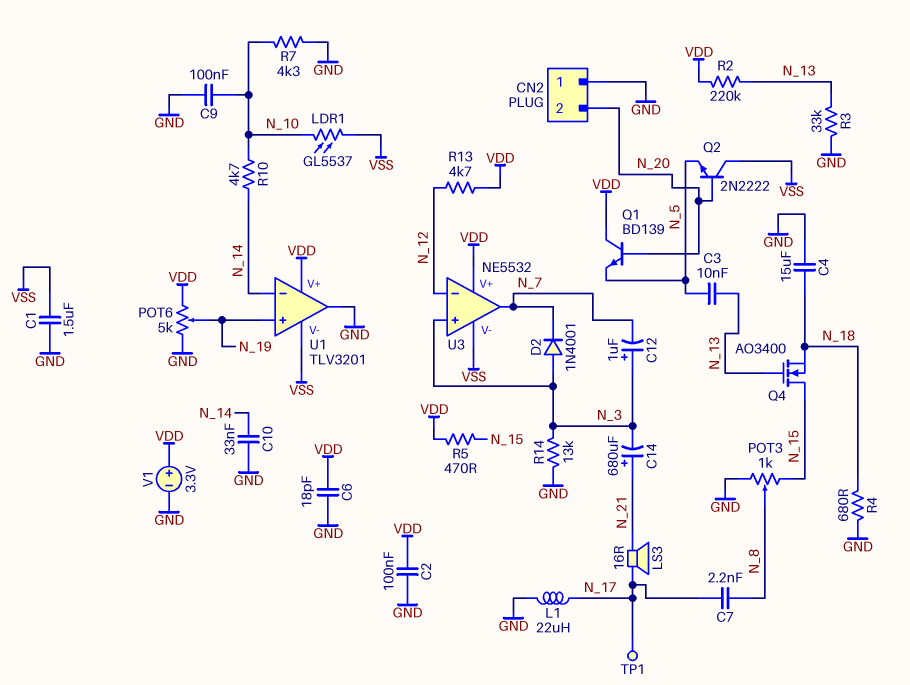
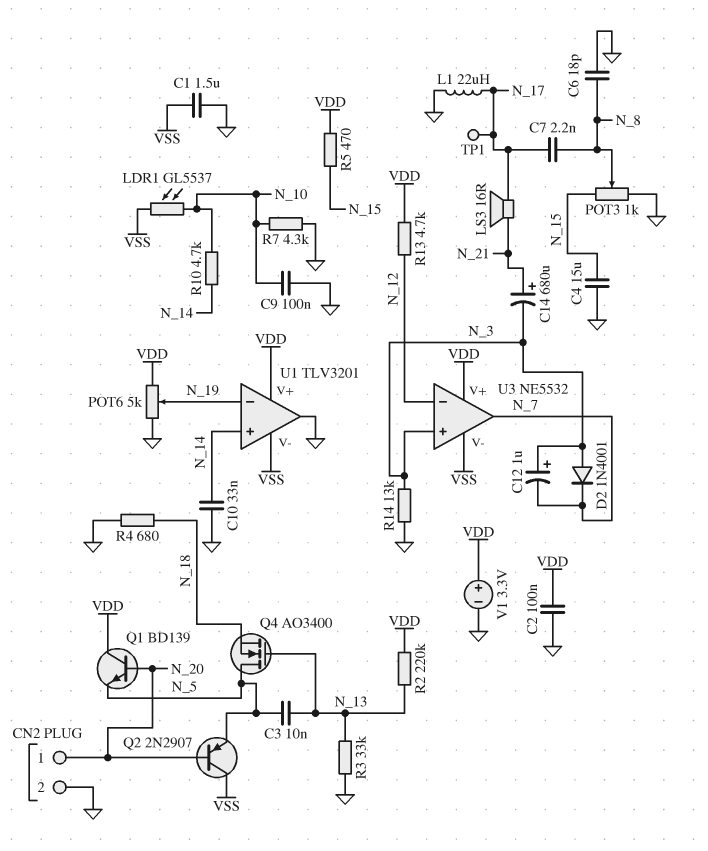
C4: 15uF (GND, N_18) -> 15uF (GND, N_15)
C6: 18pF (GND, VDD) -> 18pF (GND, N_8)
CN2 pin 1: GND -> N_20
CN2 pin 2: N_20 -> GND
Q2: NPN 2N2222 (B N_20, C VSS, E N_5) -> PNP 2N2907 (B N_20, C VSS, E N_5)
Q4: NMOS AO3400 (G N_13, D N_15, S N_18) -> NMOS AO3400 (G N_13, D N_5, S N_18)
U1 pin in+: N_19 -> N_14
U1 pin in-: N_14 -> N_19

